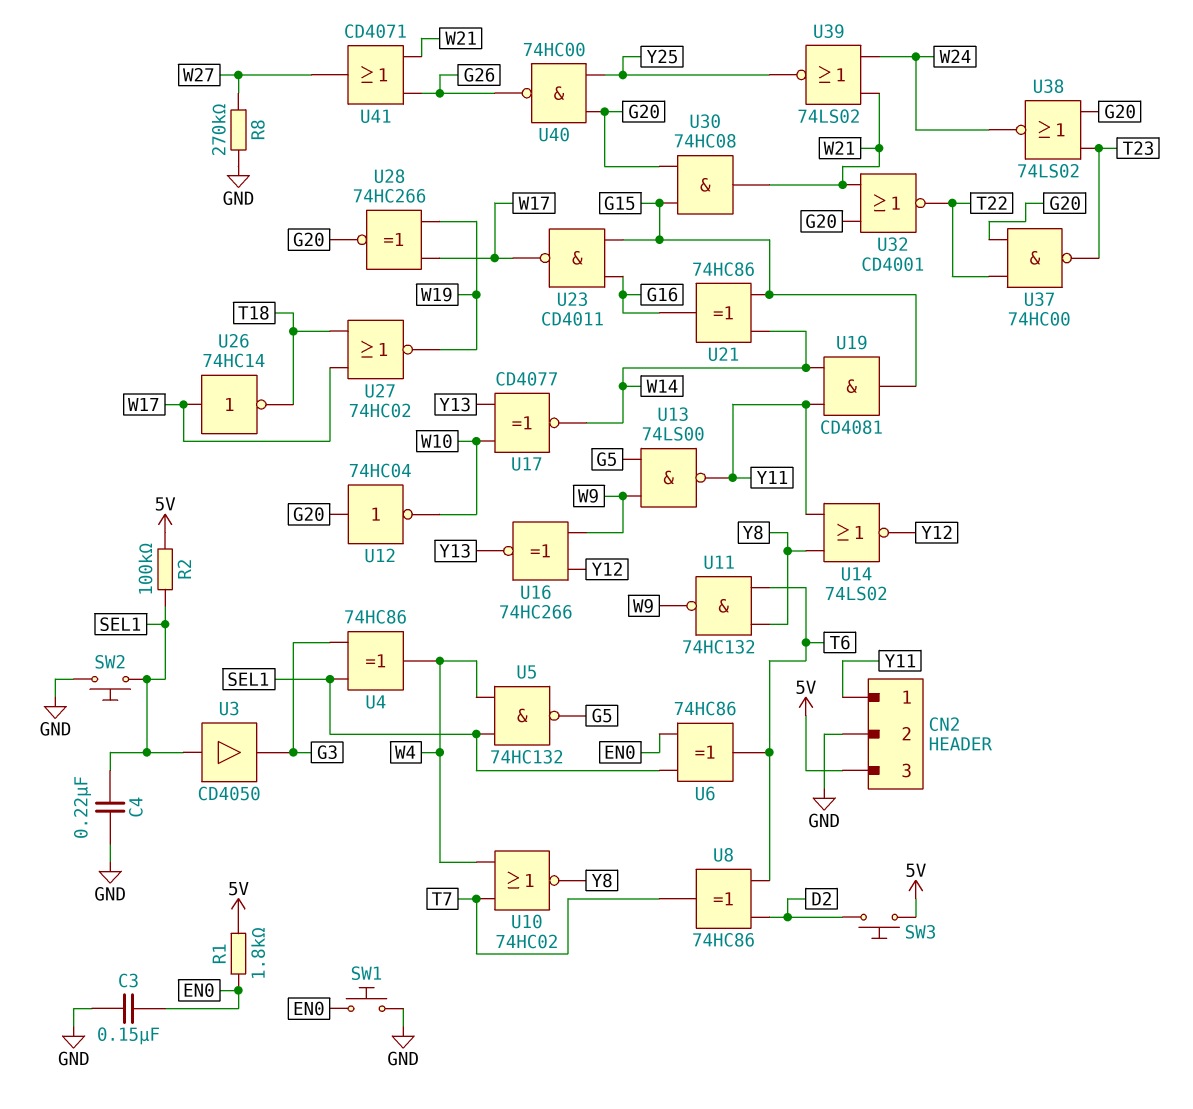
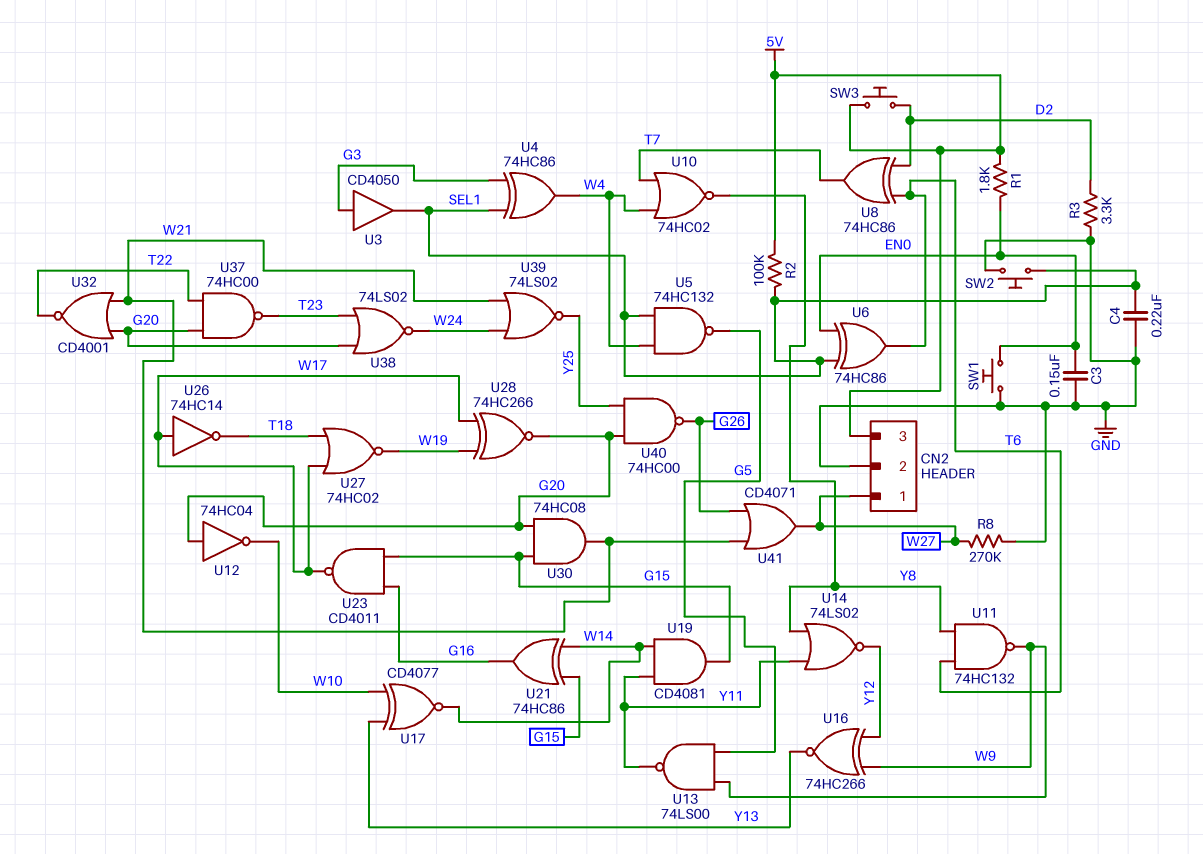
CN2 pin 1: Y11 -> W27
R3: none -> 3.3k (D2, GND)
U3: buffer CD4050 (in SEL1, out G3) -> buffer CD4050 (in G3, out SEL1)

